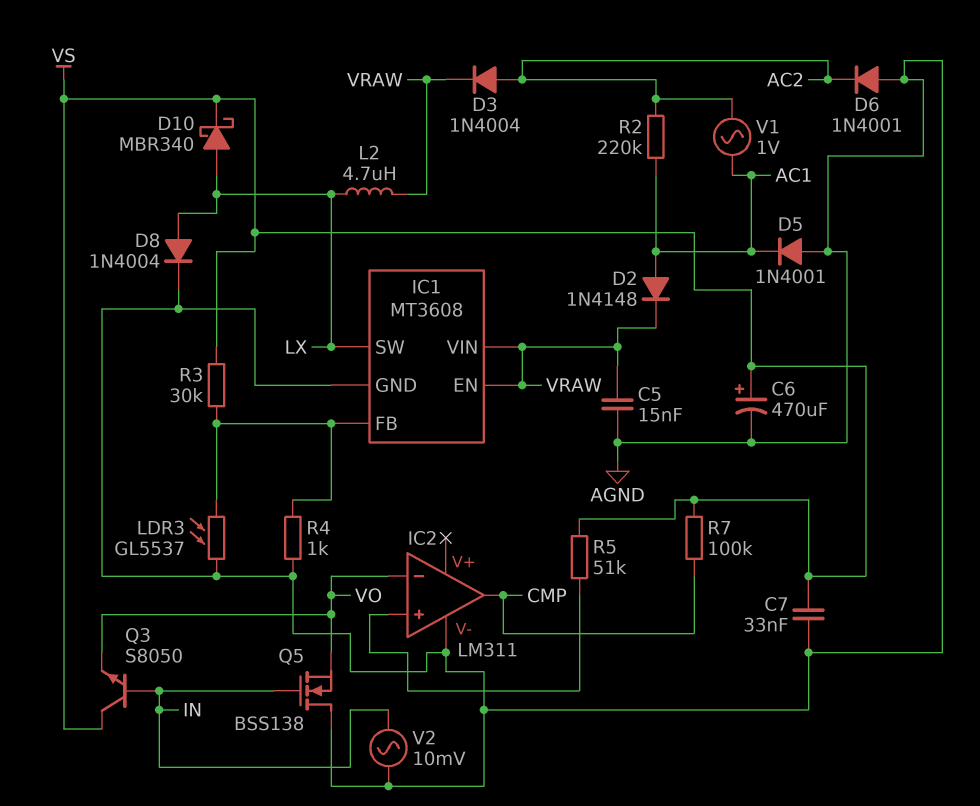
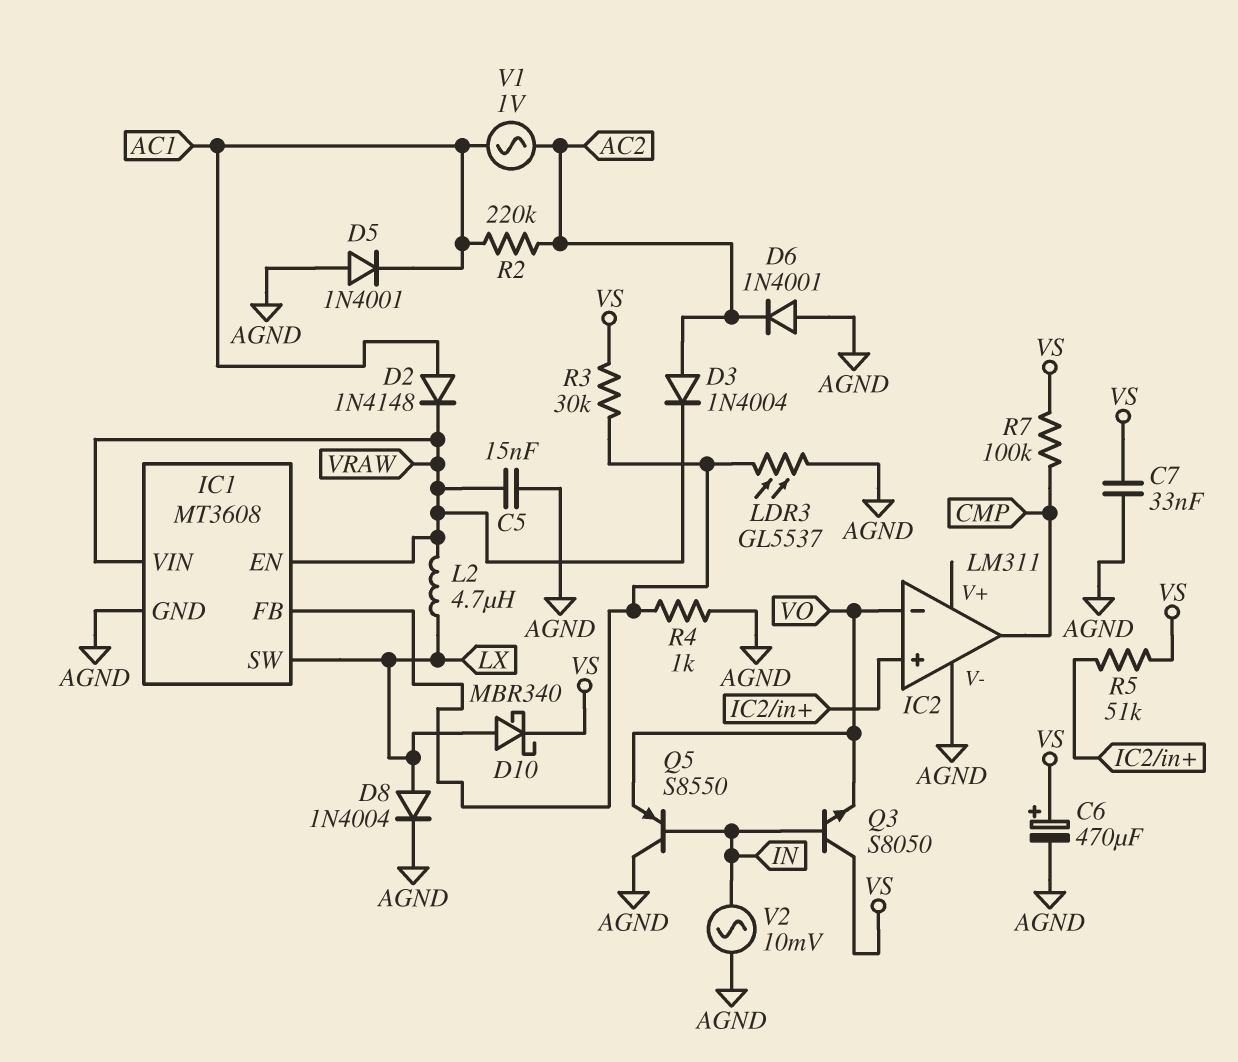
Q5: NMOS BSS138 (G IN, D AGND, S VO) -> PNP S8550 (B IN, C AGND, E VO)

